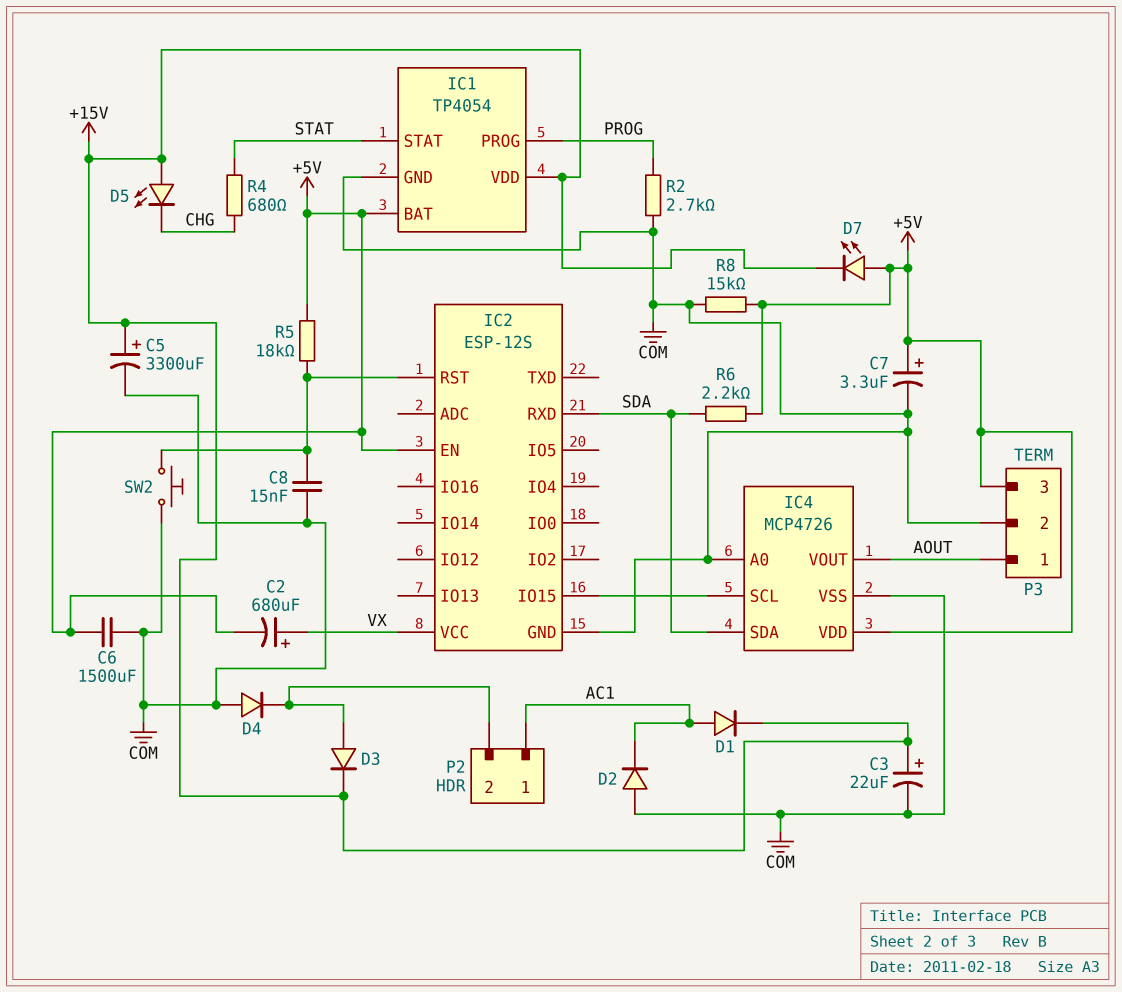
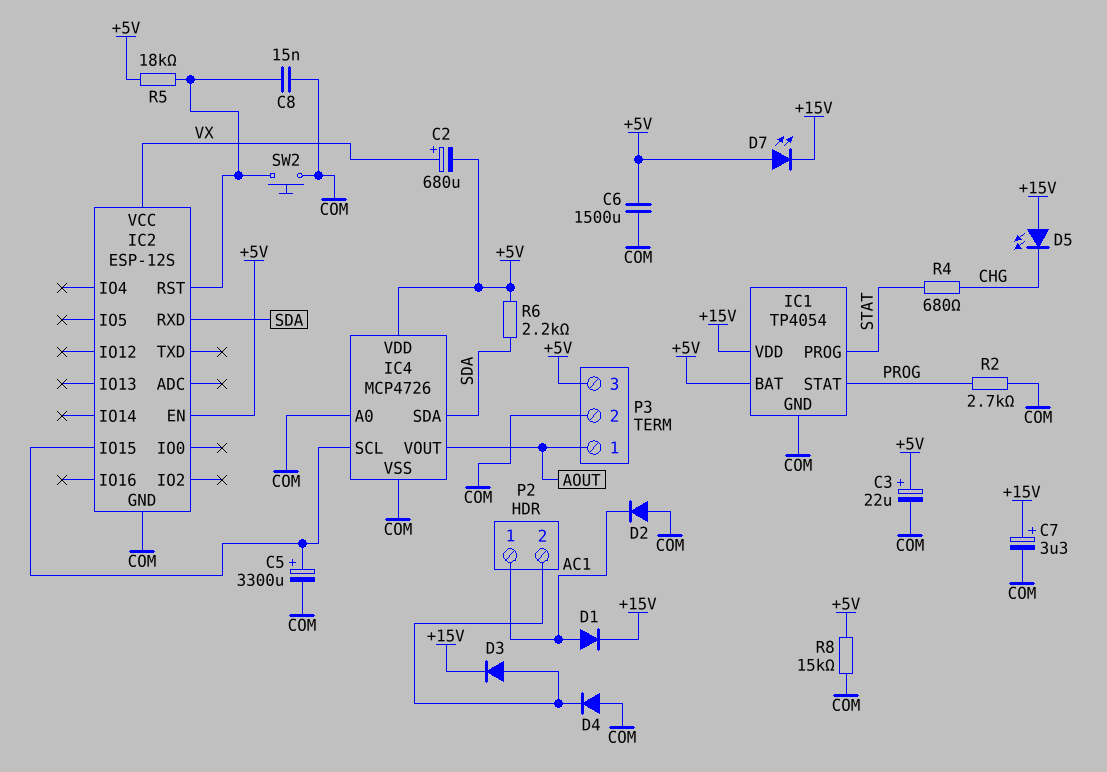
C3: 22uF (plus +15V, minus COM) -> 22uF (plus +5V, minus COM)
C5: 3300uF (plus +15V, minus COM) -> 3300uF (plus IC2/IO15, minus COM)
C7: 3.3uF (plus +5V, minus COM) -> 3.3uF (plus +15V, minus COM)
IC1 pin PROG: PROG -> STAT
IC1 pin STAT: STAT -> PROG

